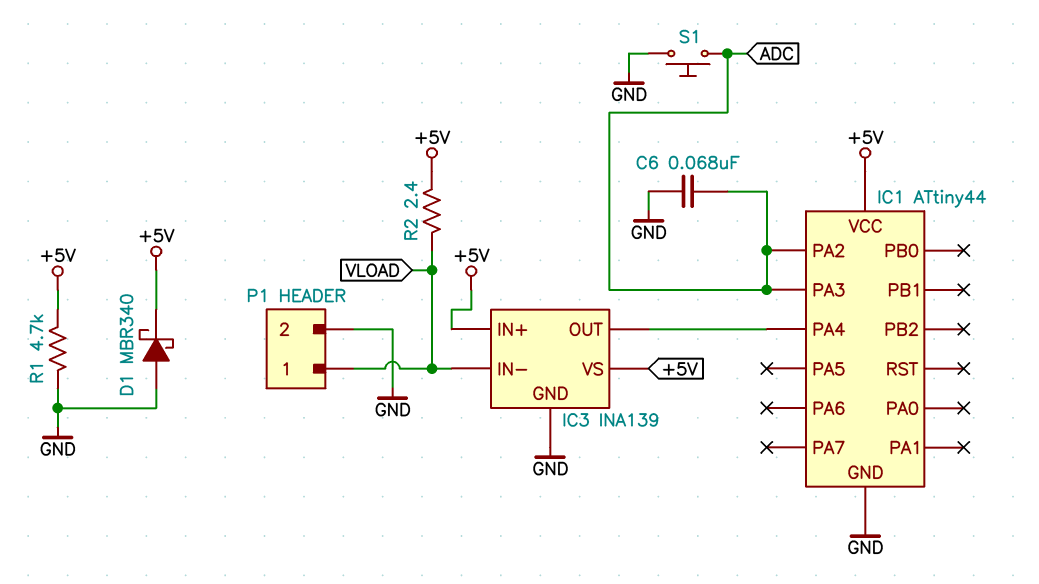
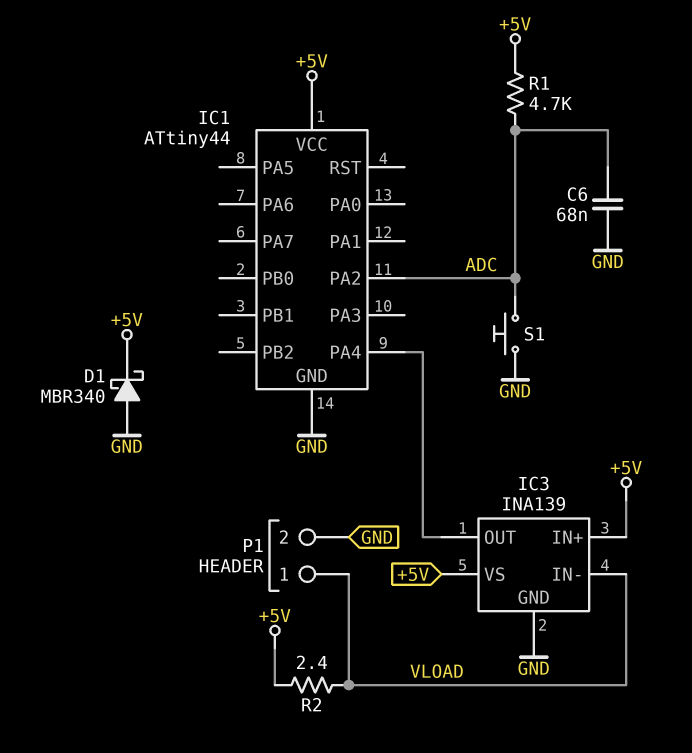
IC1 pin PA3: ADC -> none
R1: 4.7k (+5V, GND) -> 4.7k (+5V, ADC)

